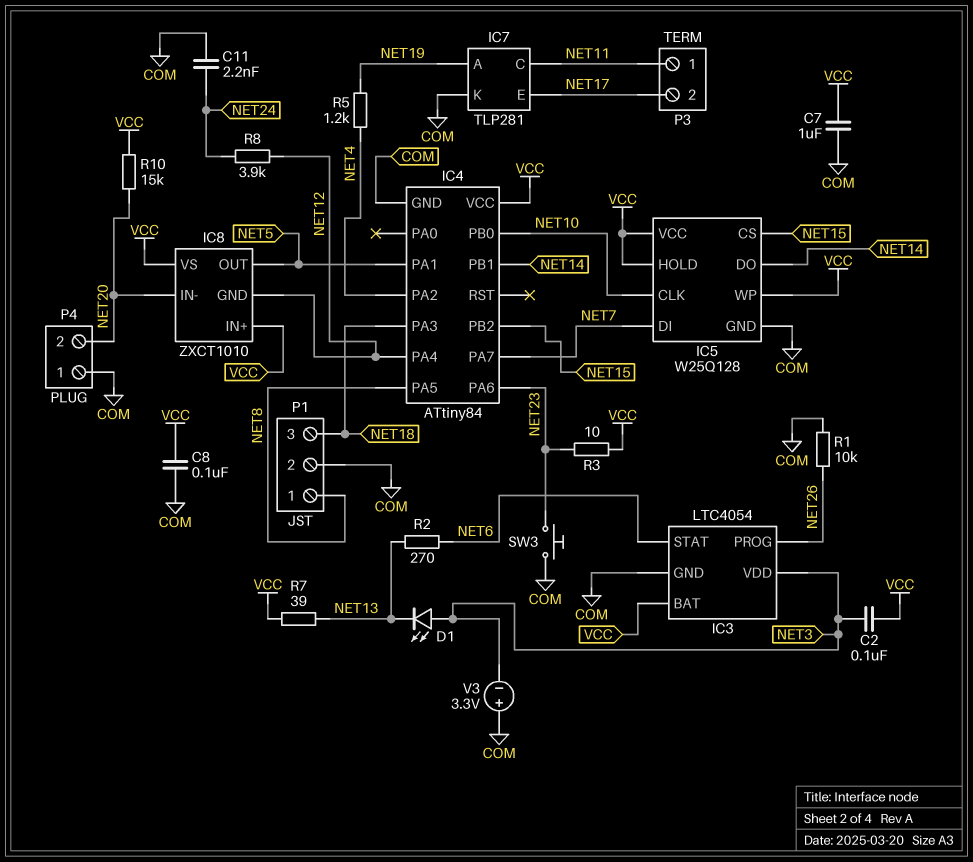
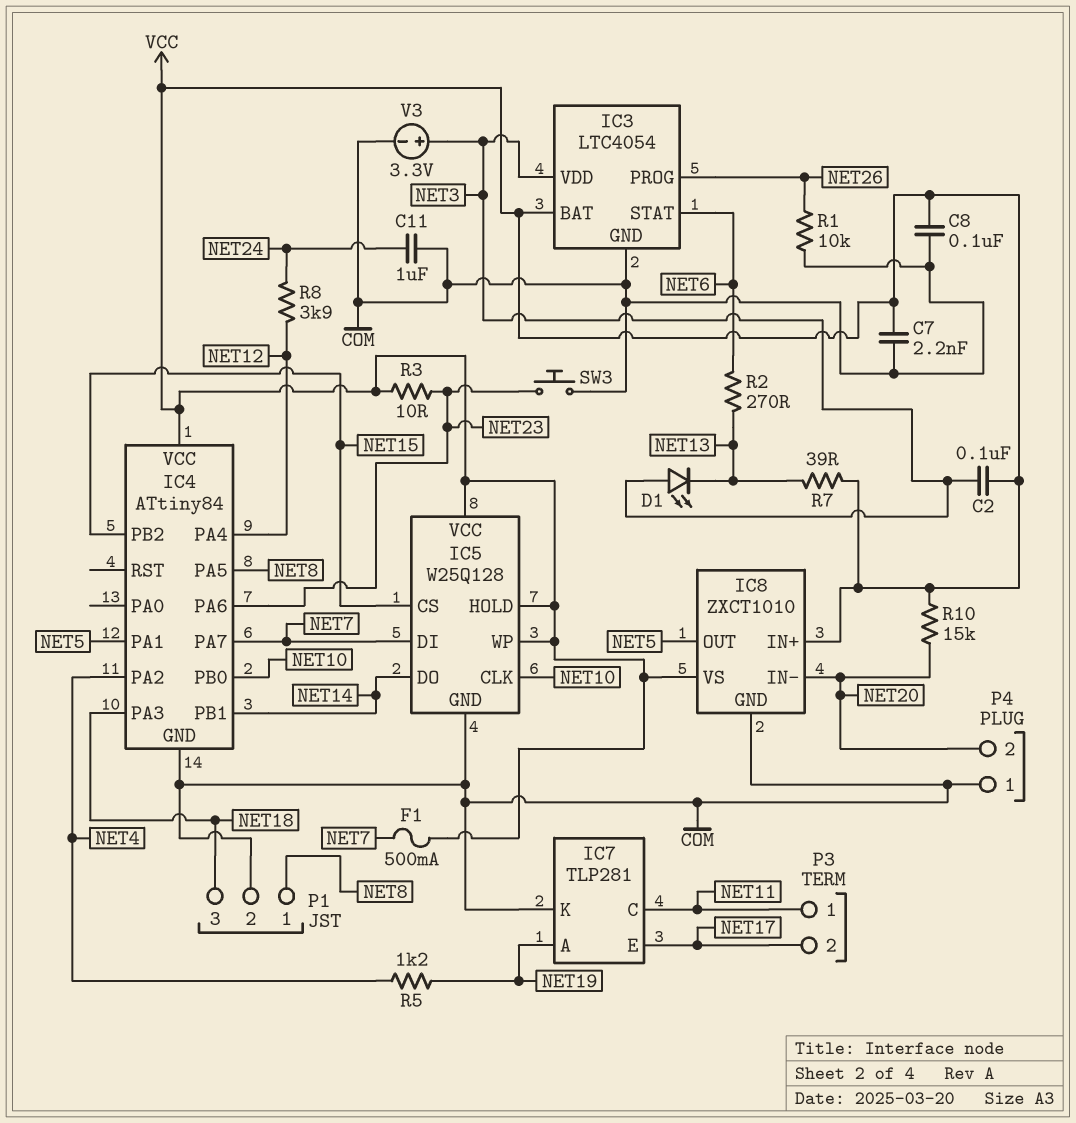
C7: 1uF (COM, VCC) -> 2.2nF (COM, VCC)
C11: 2.2nF (COM, NET24) -> 1uF (COM, NET24)
F1: none -> 500mA (NET7, VCC)
IC8 pin GND: NET12 -> COM
V3: 3.3V (plus COM, minus NET3) -> 3.3V (plus NET3, minus COM)

